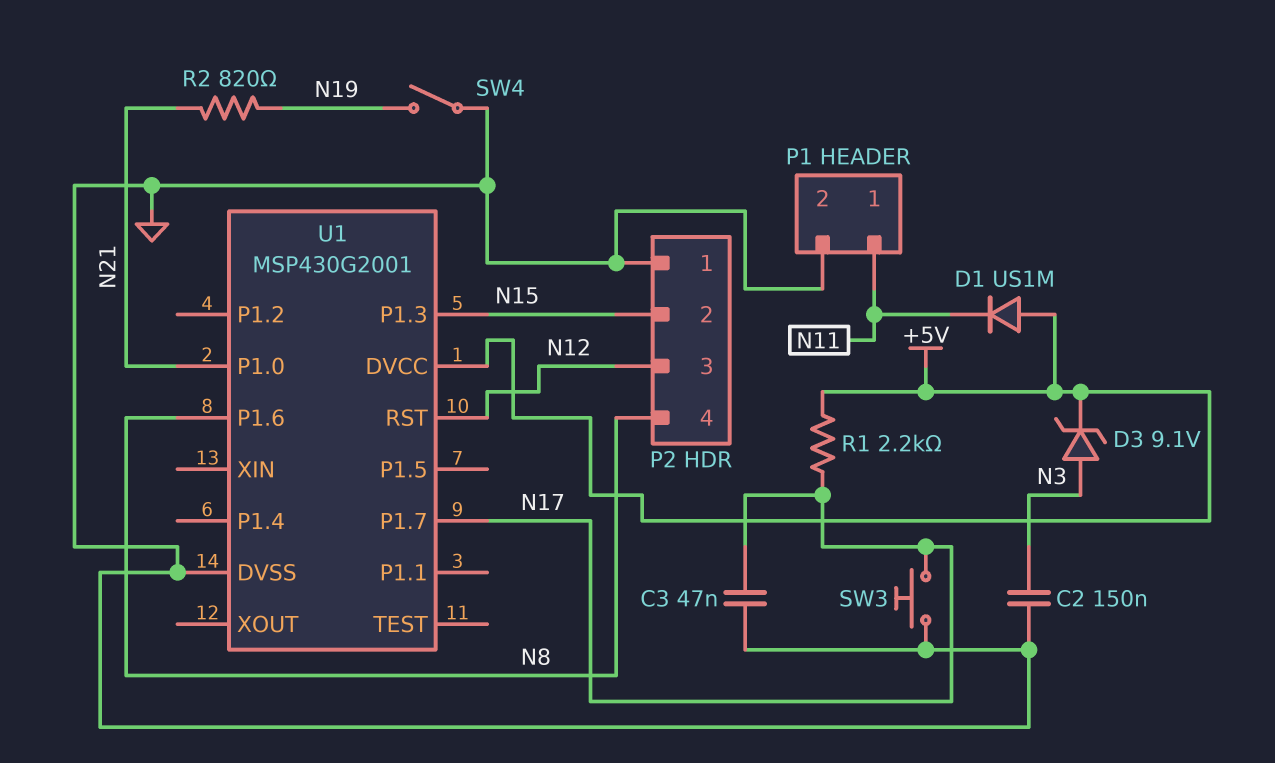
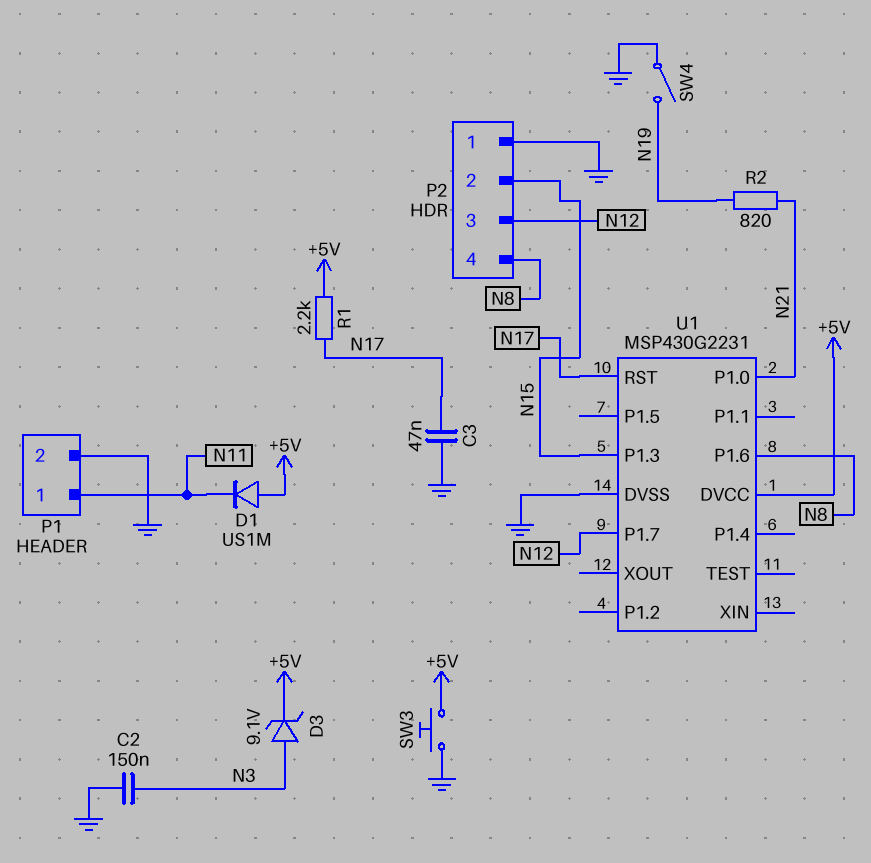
SW3: button (GND, N17) -> button (+5V, GND)
U1: MSP430G2001 -> MSP430G2231
U1 pin P1.7: N17 -> N12
U1 pin RST: N12 -> N17

